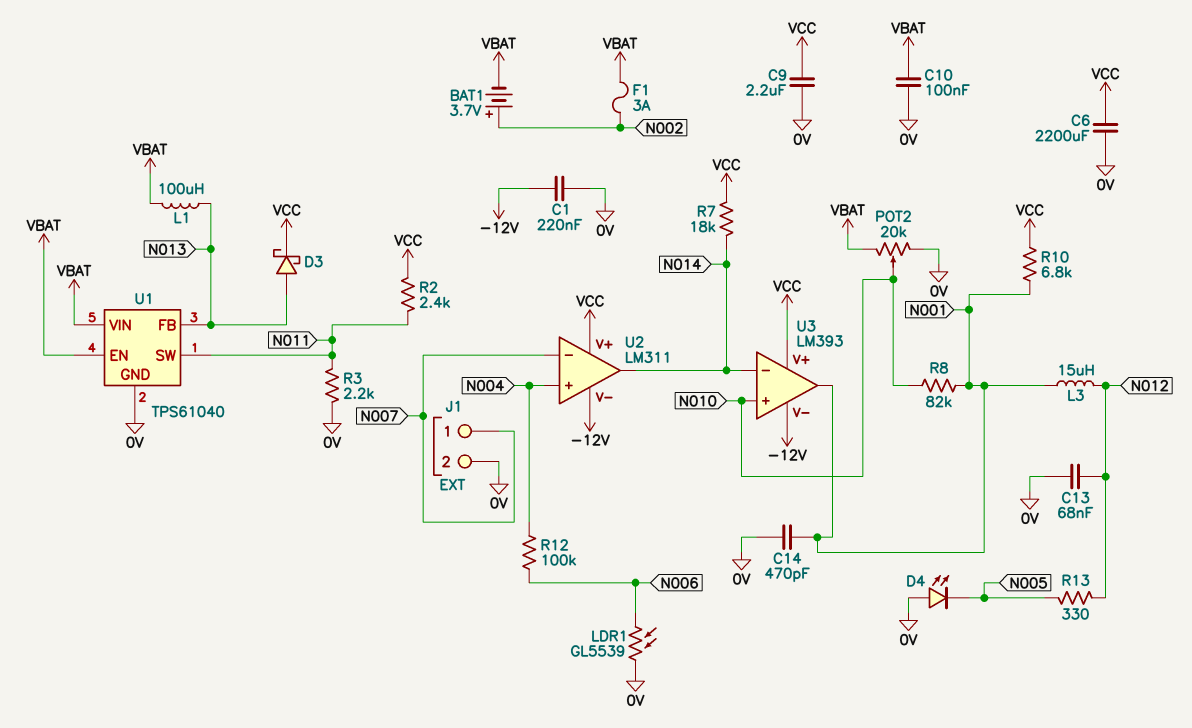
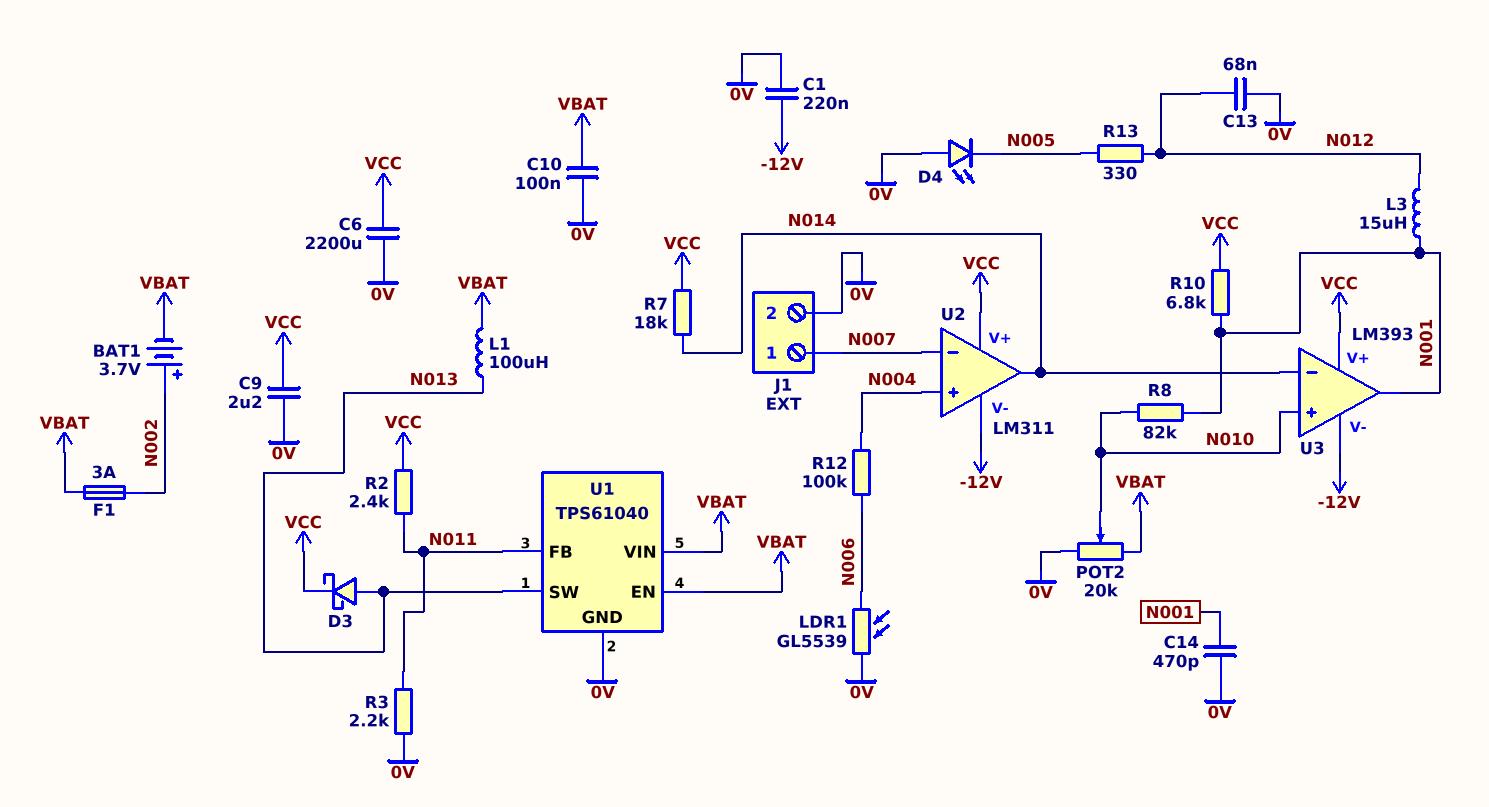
U1 pin FB: N013 -> N011
U1 pin SW: N011 -> N013

